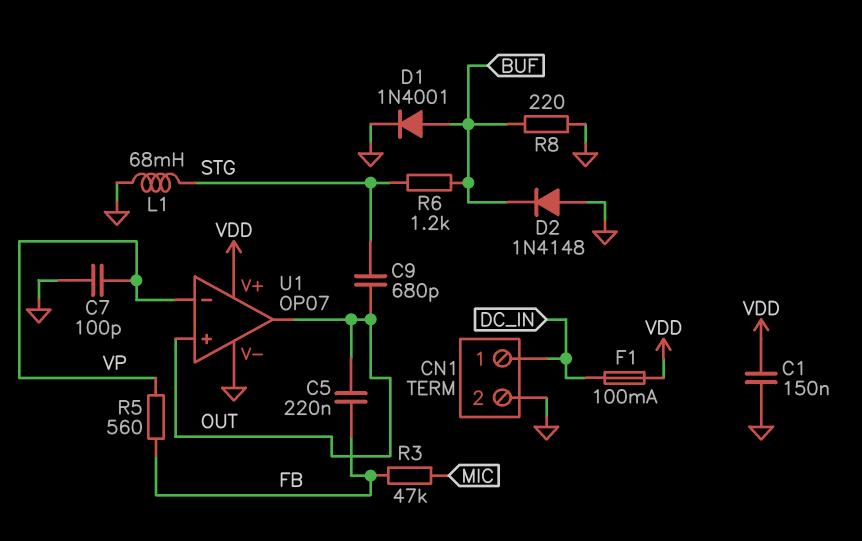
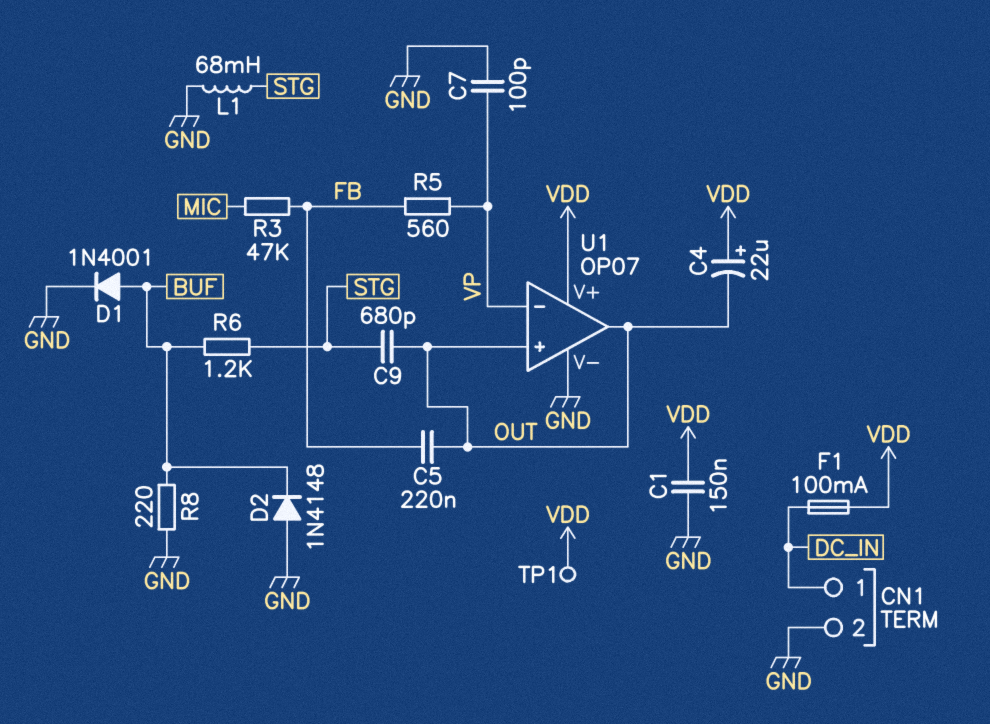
C4: none -> 22uF (plus VDD, minus OUT)
TP1: none -> test point (VDD)

